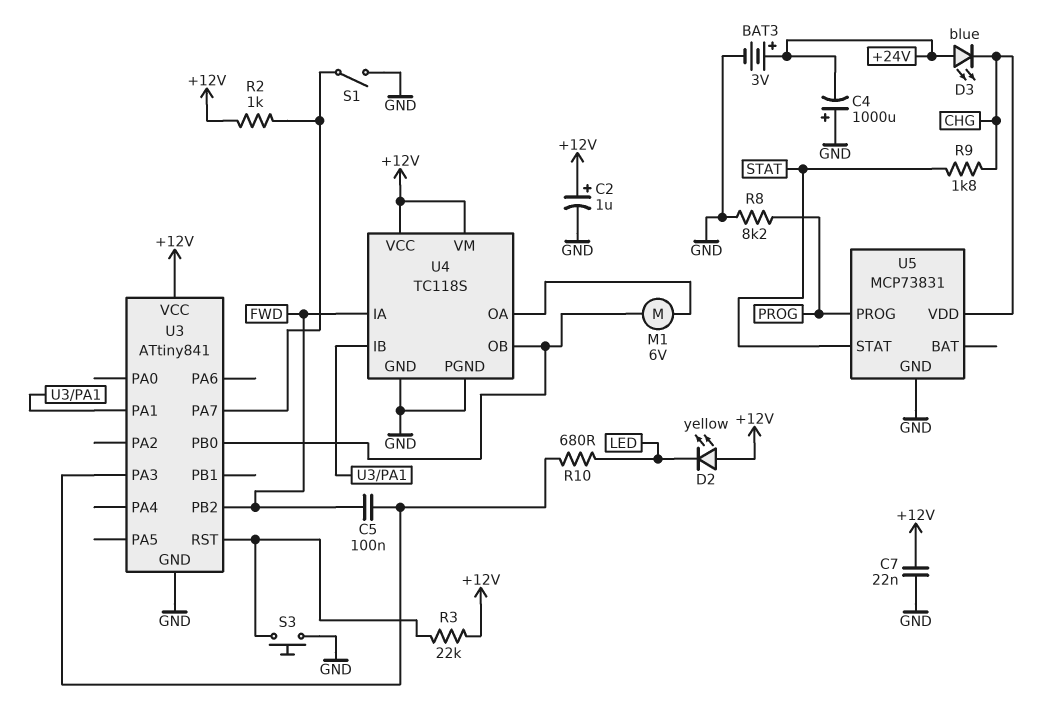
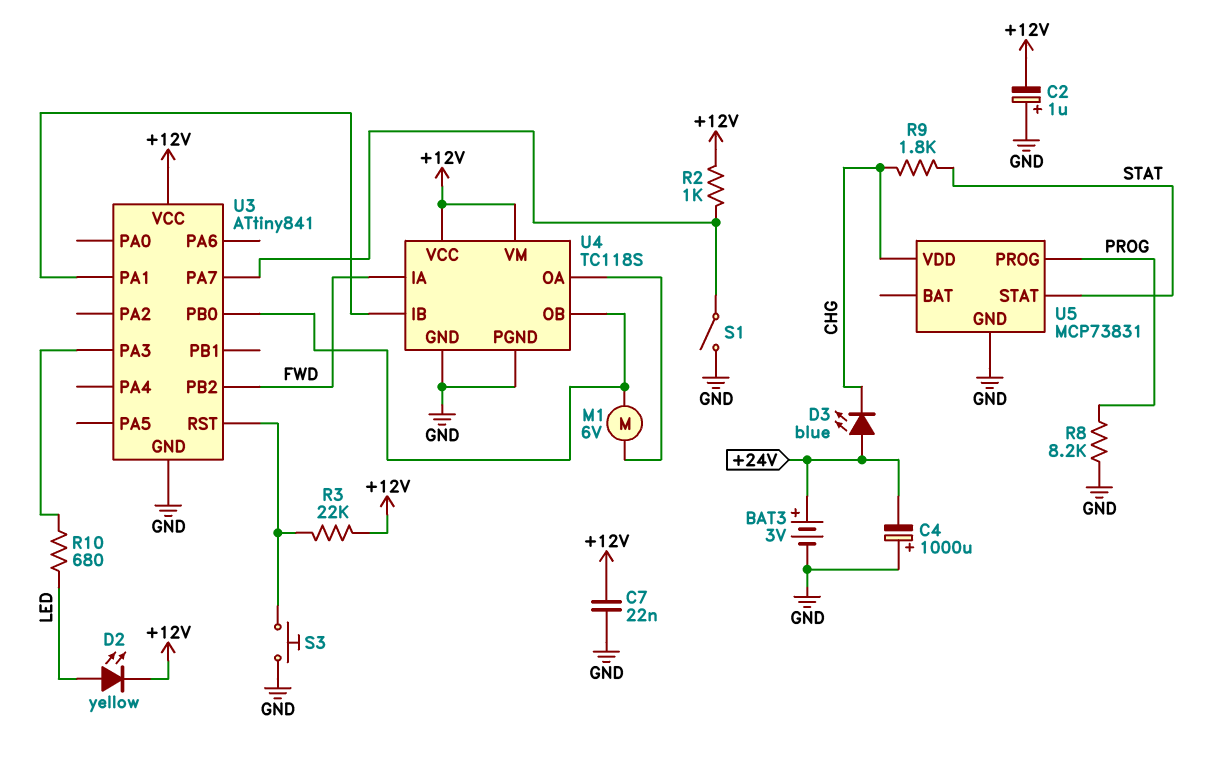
C2: 1uF (plus +12V, minus GND) -> 1uF (plus GND, minus +12V)
C5: 100nF (FWD, U3/PA3) -> none
D2: LED yellow (A +12V, K LED) -> LED yellow (A LED, K +12V)

